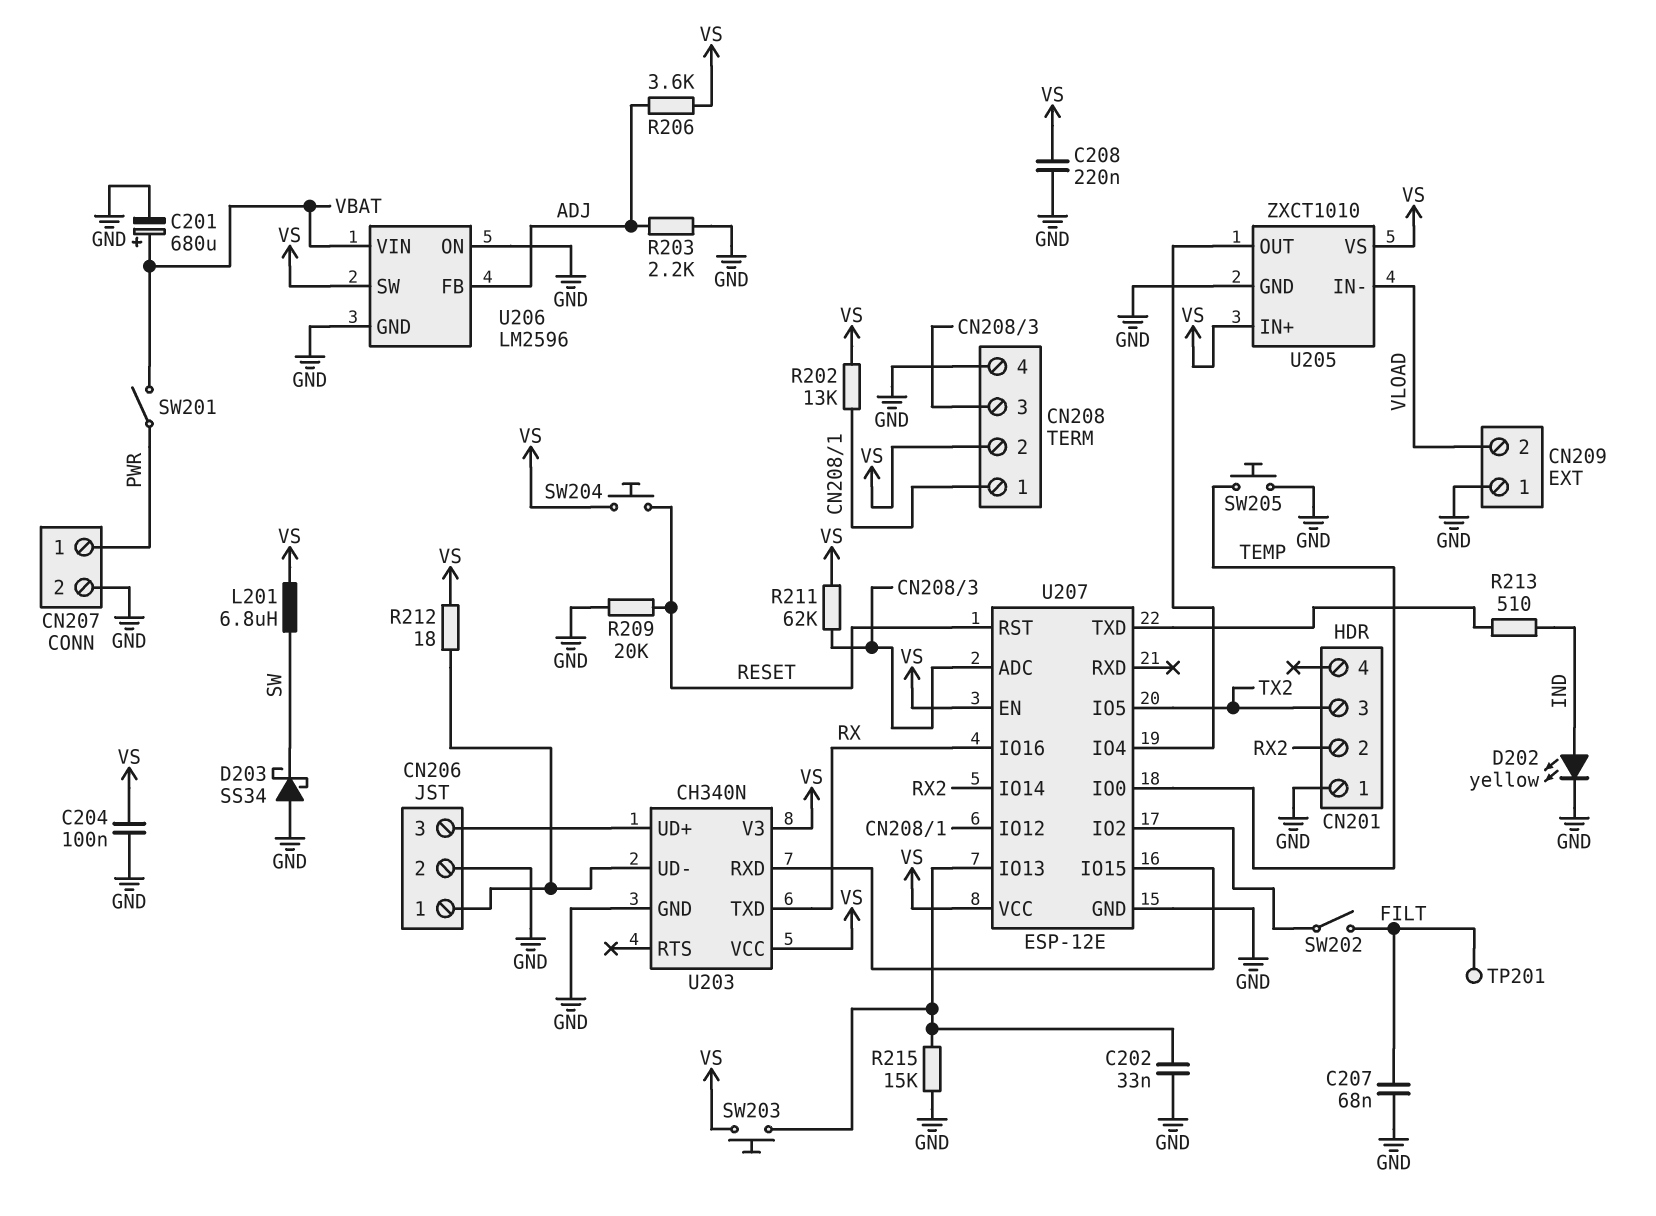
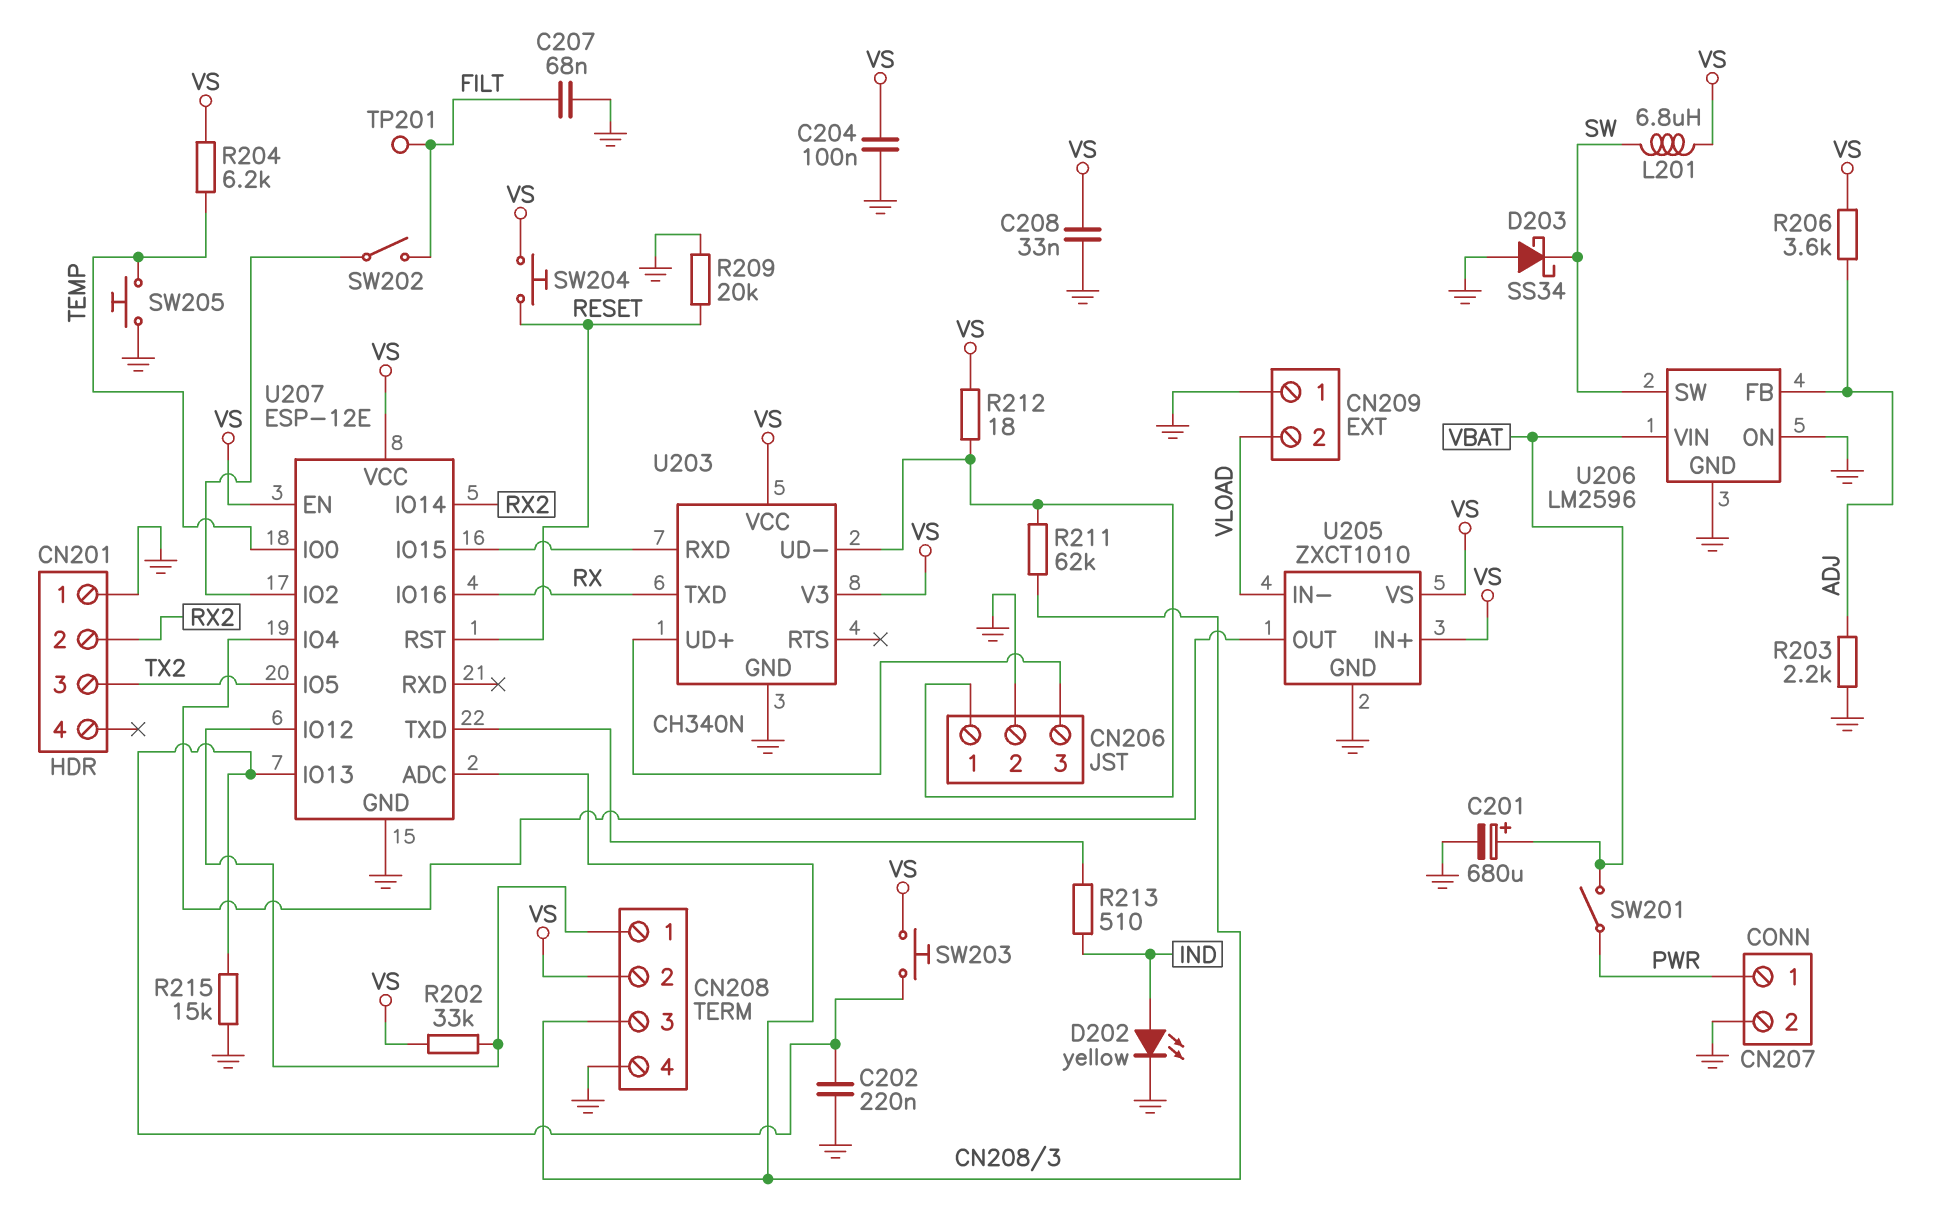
C202: 33nF (GND, U207/IO13) -> 220nF (GND, U207/IO13)
C208: 220nF (GND, VS) -> 33nF (GND, VS)
R202: 13k (CN208/1, VS) -> 33k (CN208/1, VS)
R204: none -> 6.2k (TEMP, VS)
R211: 62k (CN208/3, VS) -> 62k (CN206/1, CN208/3)
U206 pin SW: VS -> SW

